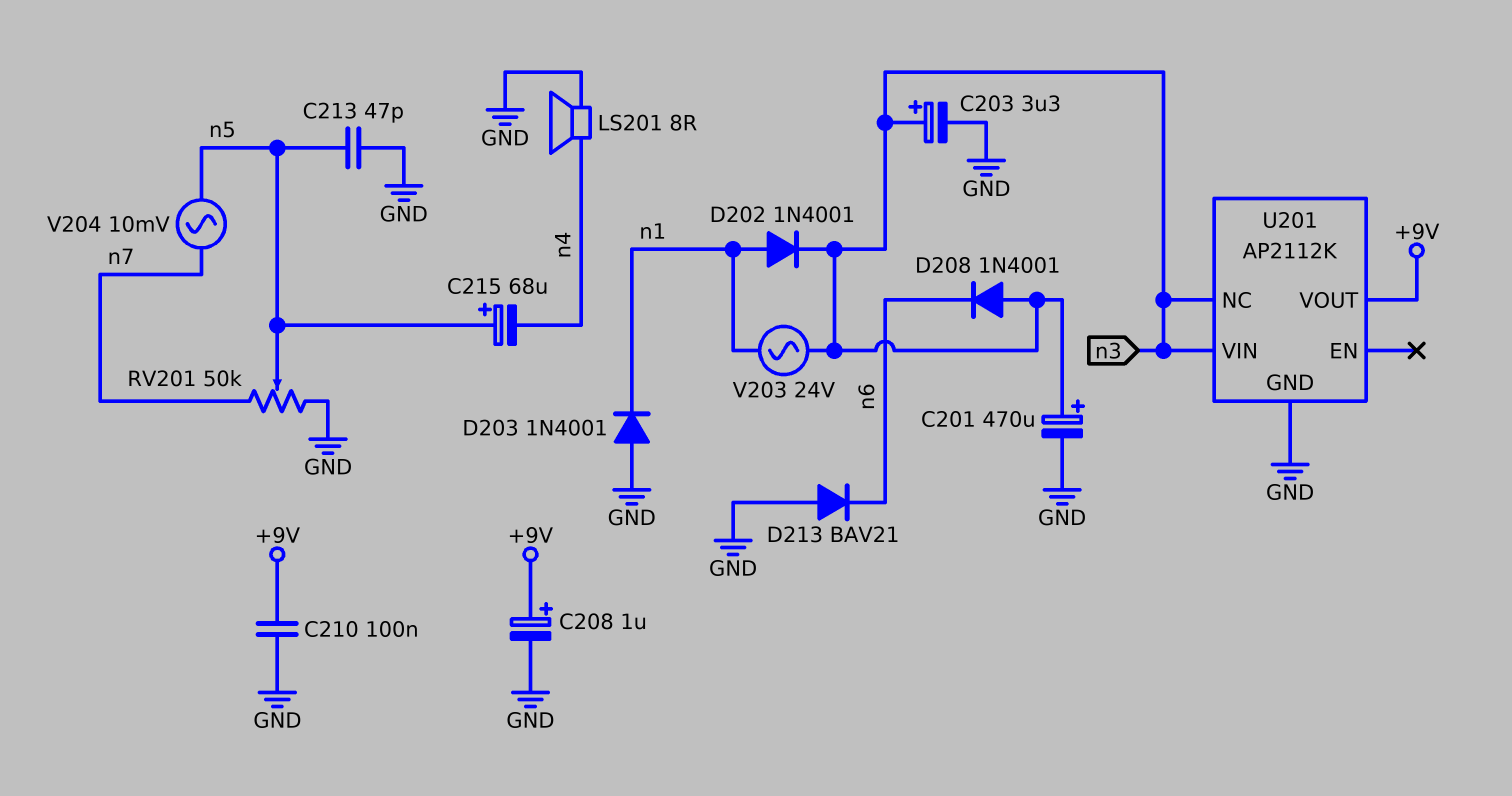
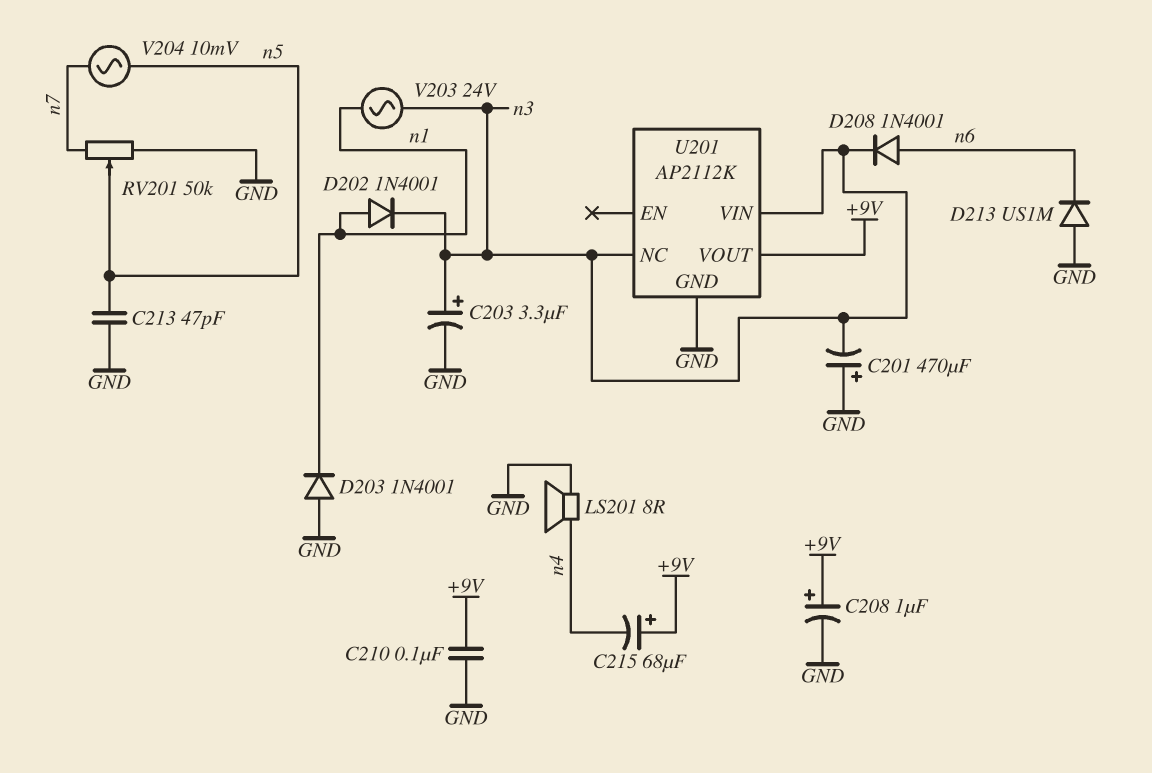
C201: 470uF (plus n3, minus GND) -> 470uF (plus GND, minus n3)
C215: 68uF (plus n5, minus n4) -> 68uF (plus +9V, minus n4)
D208: diode 1N4001 (A n3, K n6) -> diode 1N4001 (A n6, K n3)
D213: diode BAV21 (A GND, K n6) -> diode US1M (A GND, K n6)

